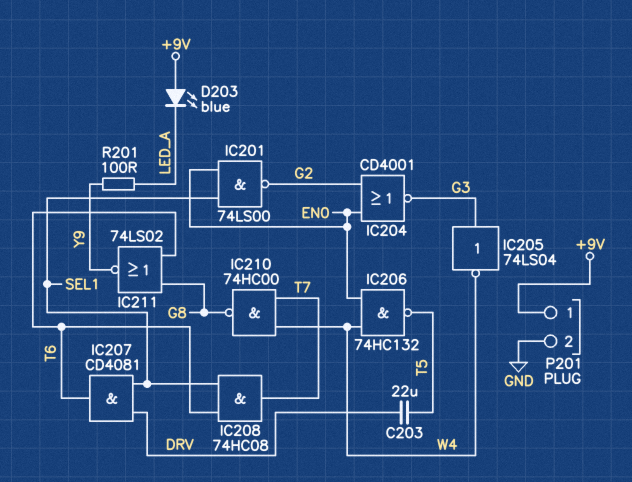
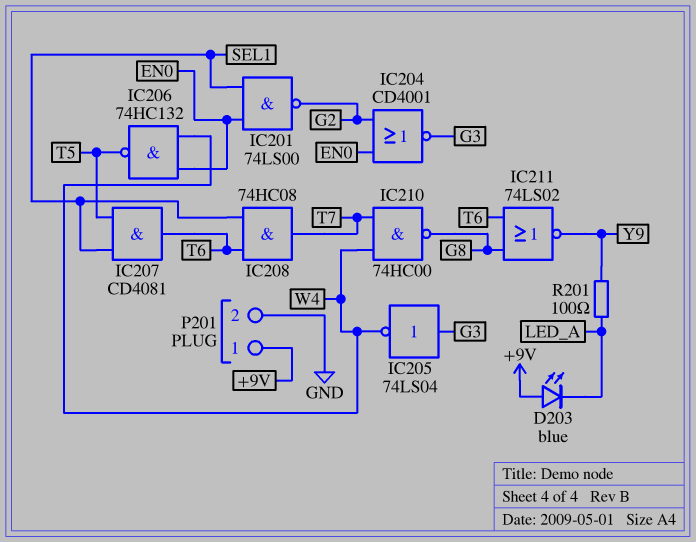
C203: 22uF (DRV, T5) -> none
IC207: AND CD4081 (in DRV, in SEL1, out T6) -> AND CD4081 (in SEL1, in T5, out T6)

